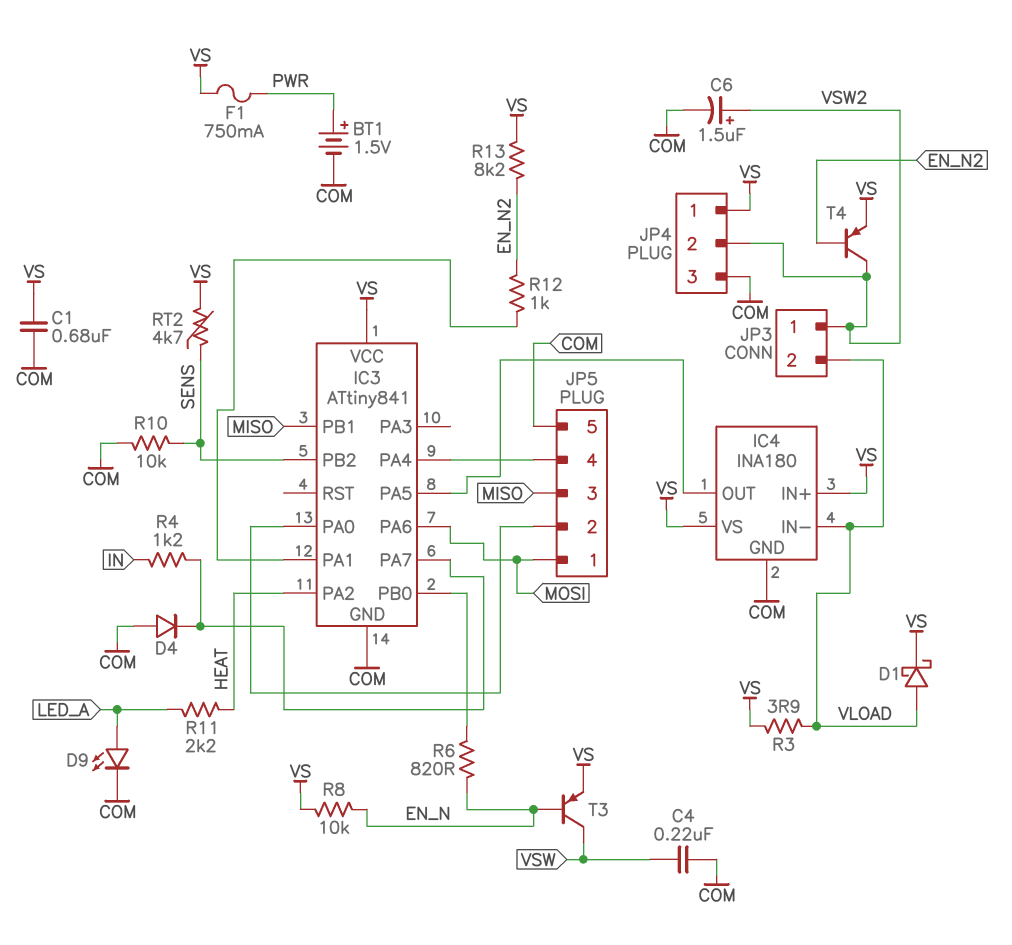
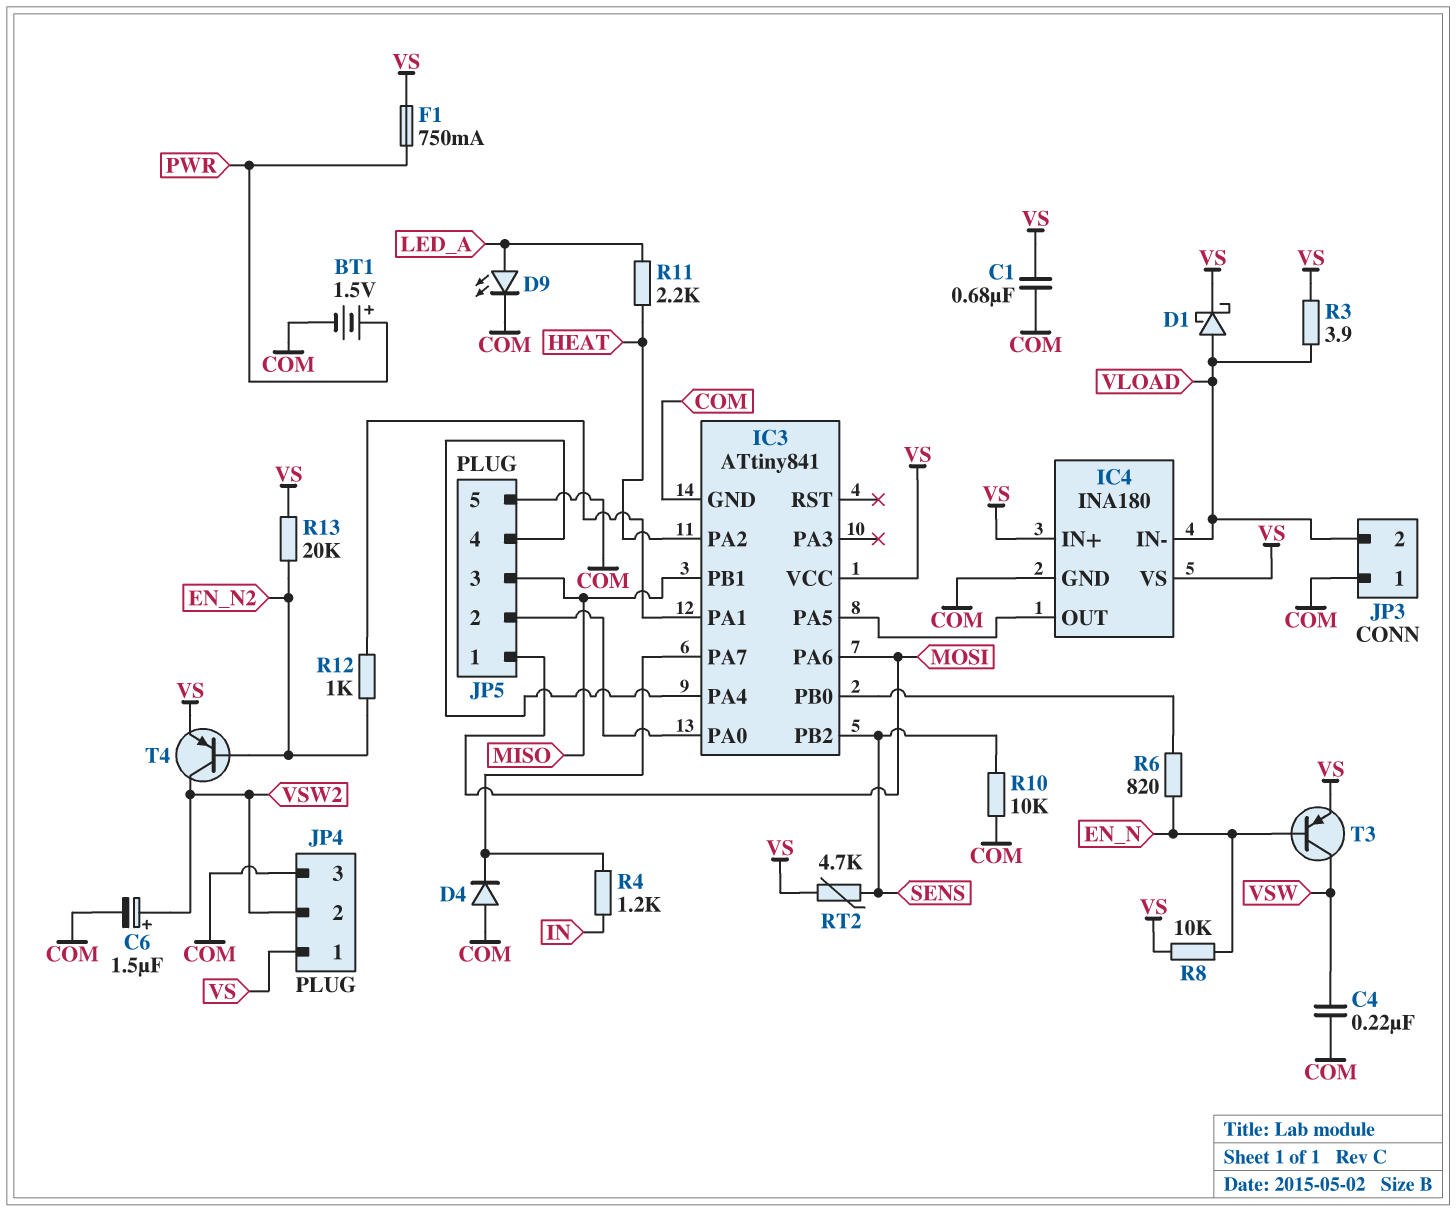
JP3 pin 1: VSW2 -> COM
R13: 8.2k (EN_N2, VS) -> 20k (EN_N2, VS)

